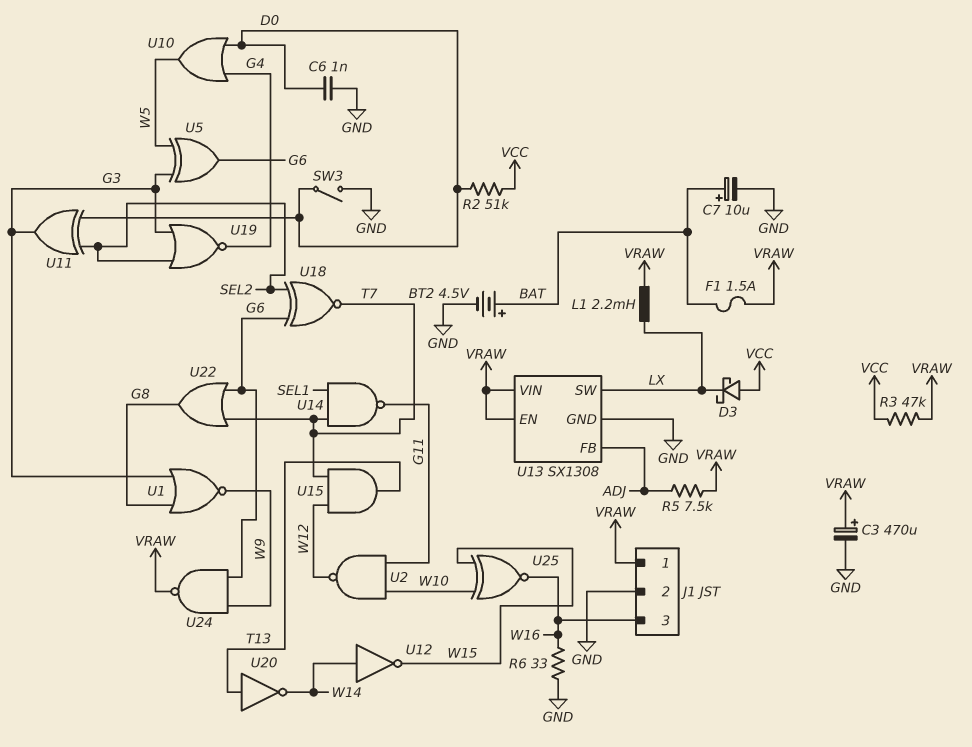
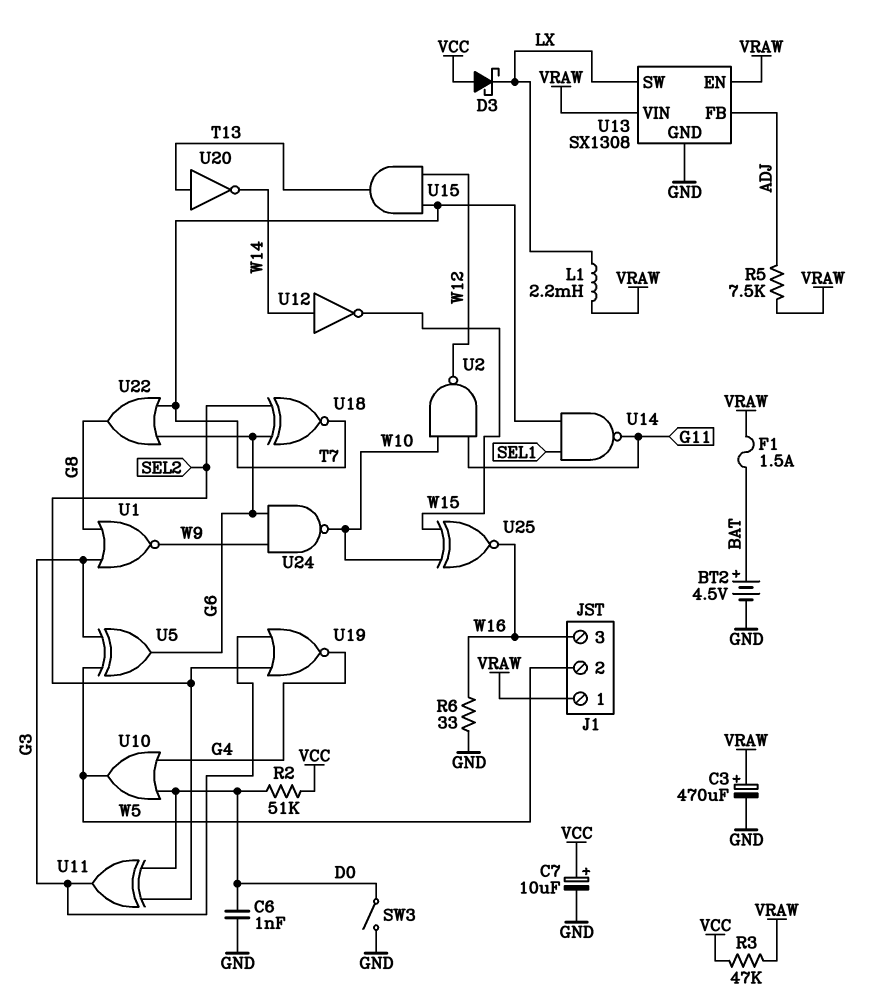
C7: 10uF (plus BAT, minus GND) -> 10uF (plus VCC, minus GND)
J1 pin 2: GND -> W5
U24: NAND (in G6, in W9, out VRAW) -> NAND (in G6, in W9, out W10)

